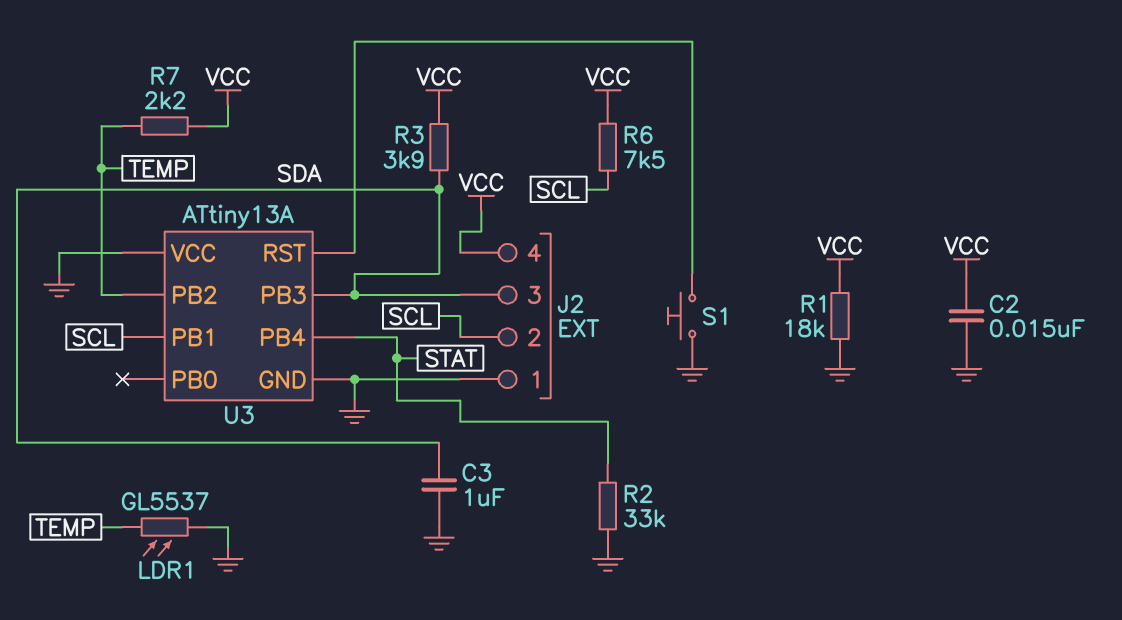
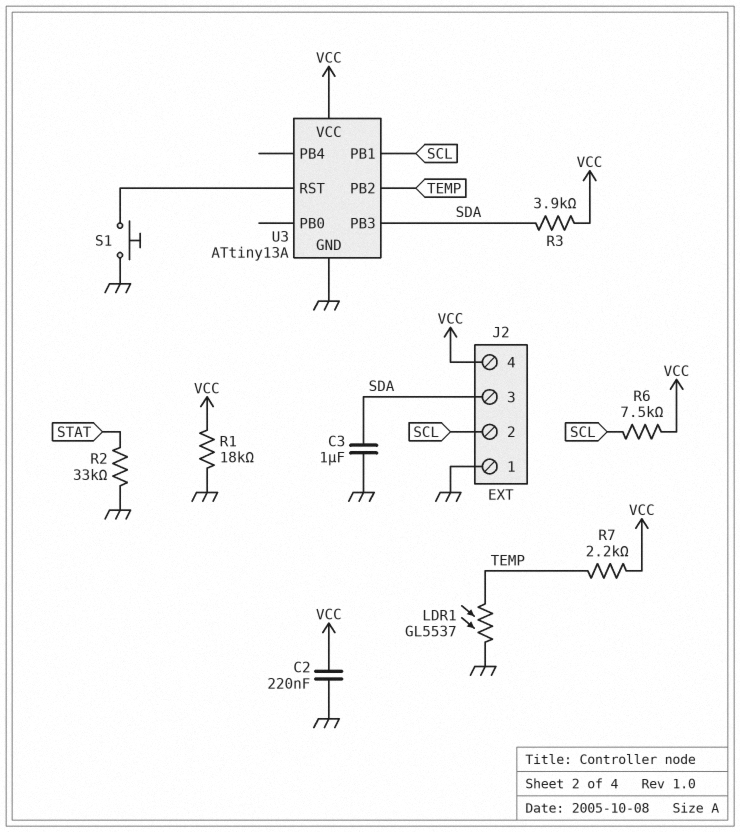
C2: 15nF (GND, VCC) -> 220nF (GND, VCC)
U3 pin PB4: STAT -> none
U3 pin VCC: GND -> VCC

